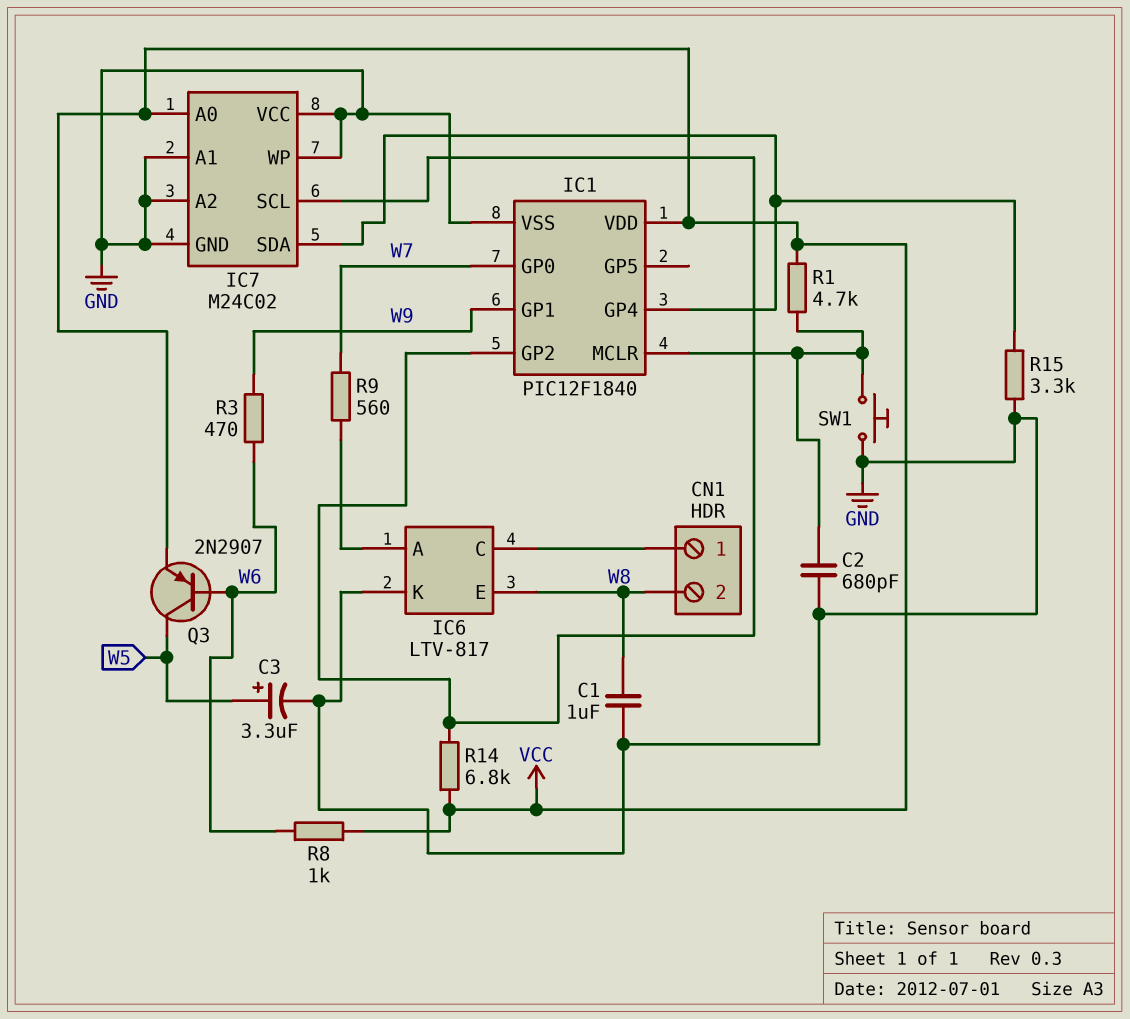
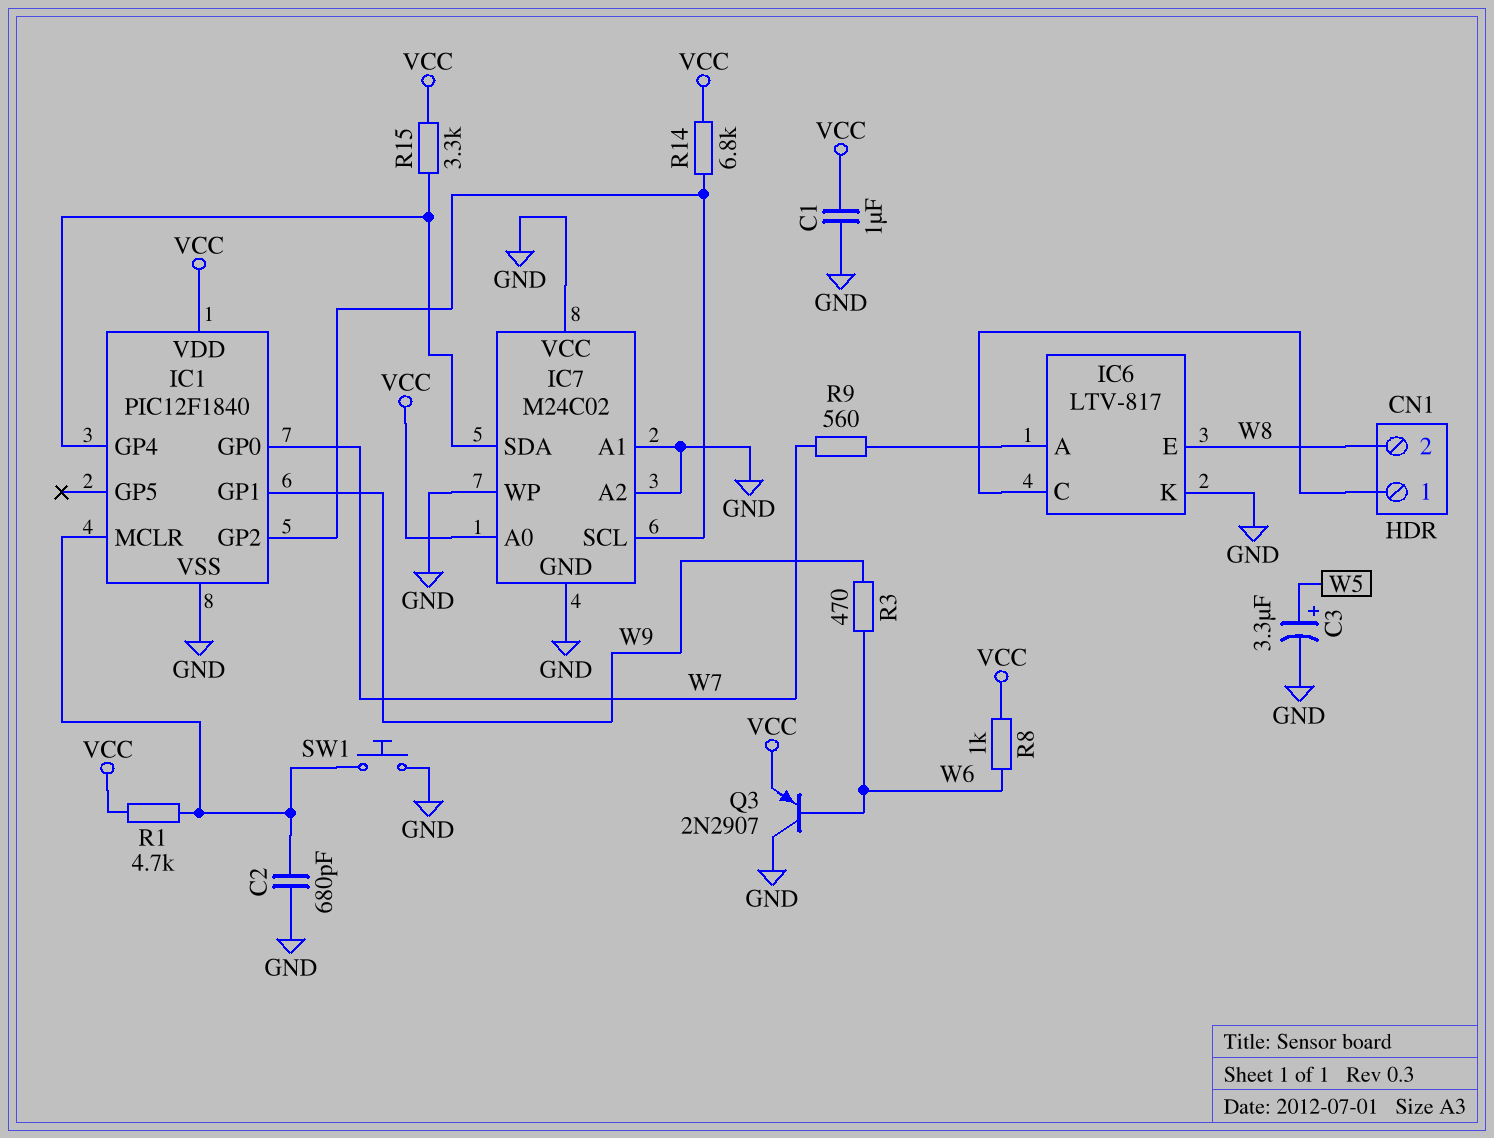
C1: 1uF (GND, W8) -> 1uF (GND, VCC)
Q3: PNP 2N2907 (B W6, C W5, E VCC) -> PNP 2N2907 (B W6, C GND, E VCC)
R15: 3.3k (GND, IC1/GP4) -> 3.3k (IC1/GP4, VCC)

